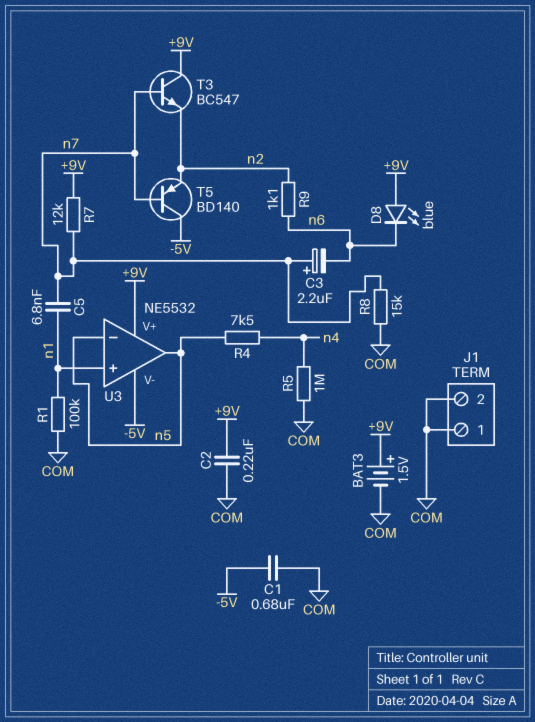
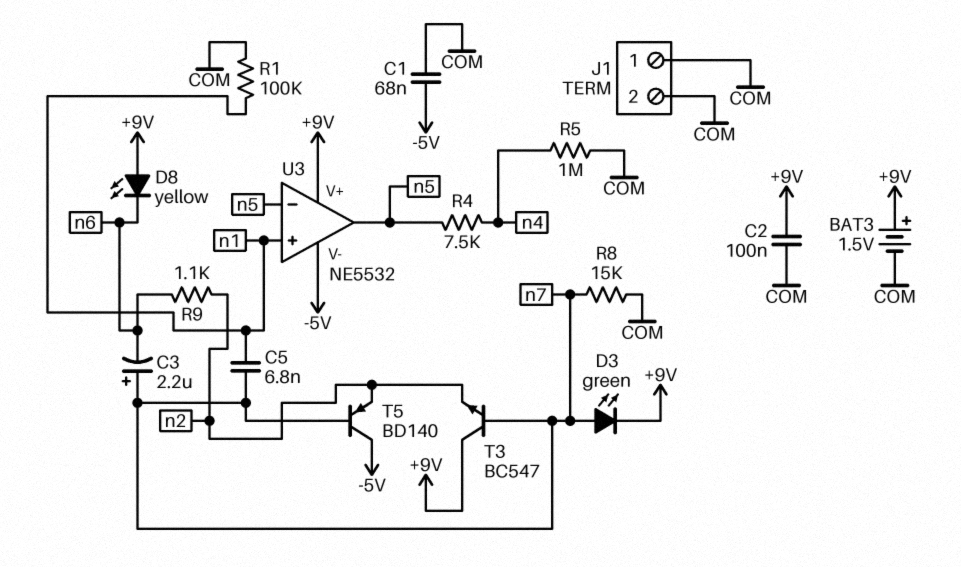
C1: 680nF (-5V, COM) -> 68nF (-5V, COM)
C2: 220nF (+9V, COM) -> 100nF (+9V, COM)
D3: none -> LED green (A n7, K +9V)
D8: LED blue (A +9V, K n6) -> LED yellow (A +9V, K n6)
R7: 12k (+9V, n7) -> none

